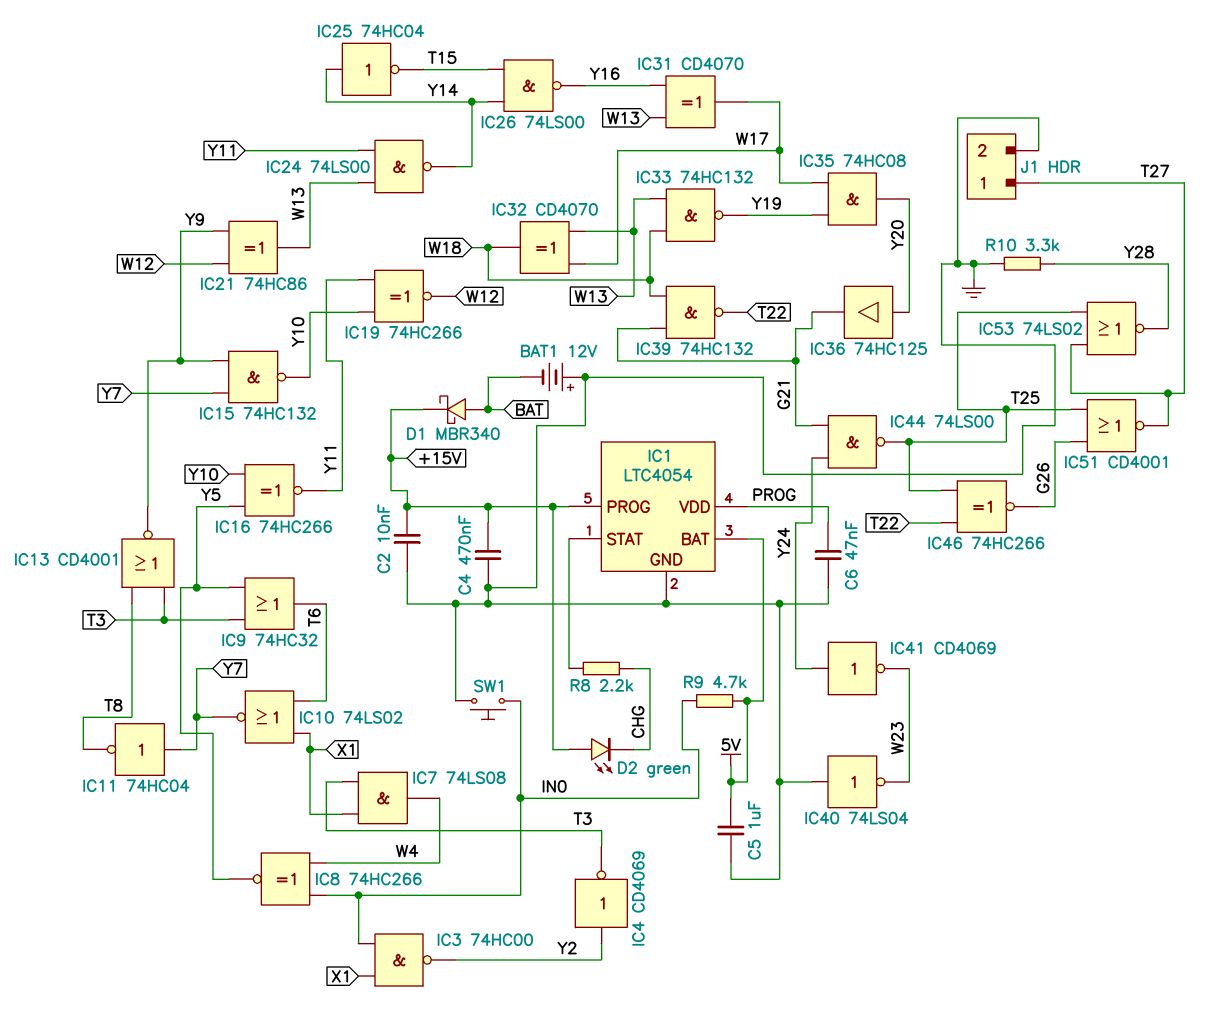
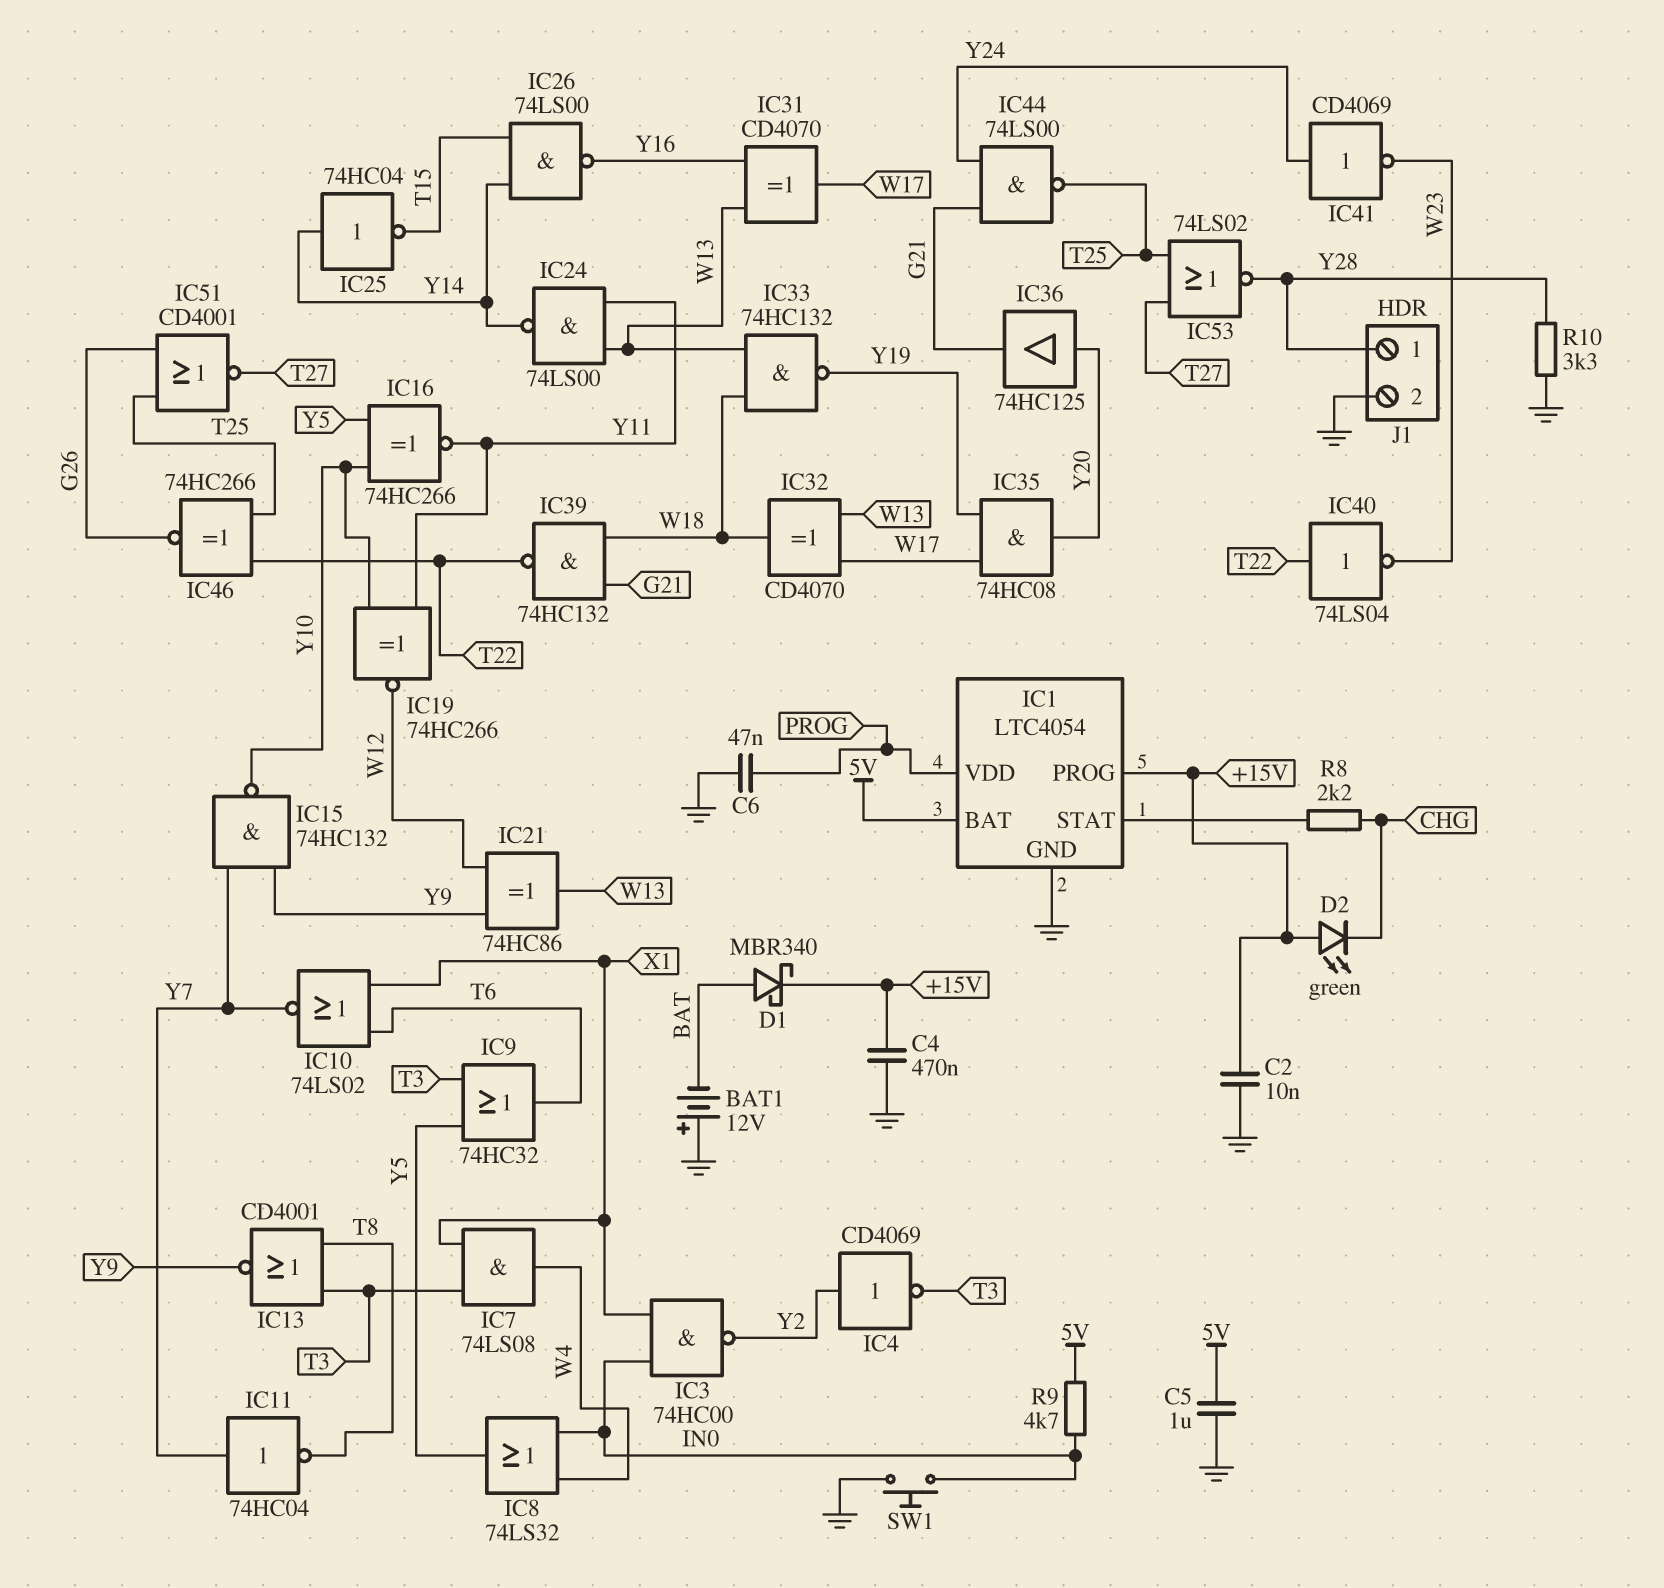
IC8: XNOR 74HC266 (in IN0, in W4, out Y5) -> OR 74LS32 (in IN0, in W4, out Y5)
IC40: NOT 74LS04 (in GND, out W23) -> NOT 74LS04 (in T22, out W23)
J1 pin 1: T27 -> Y28

